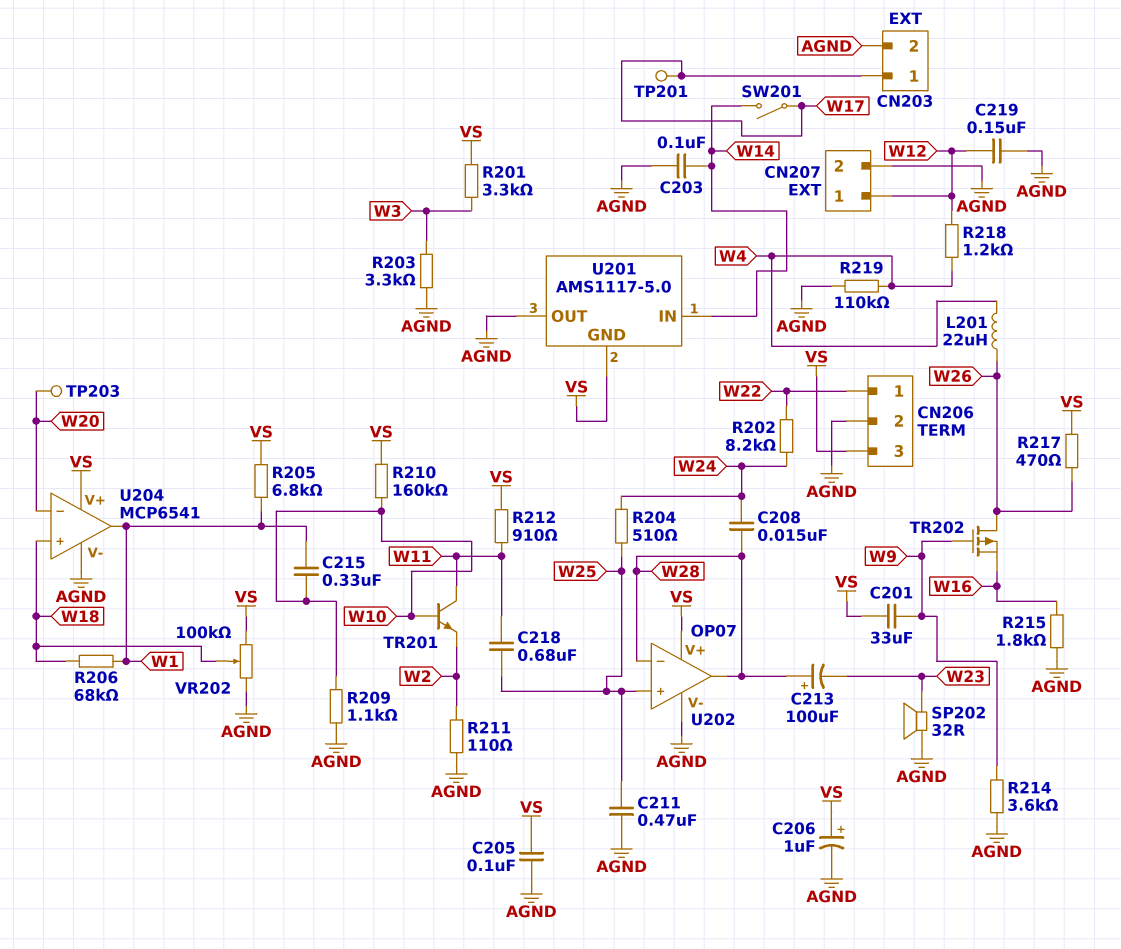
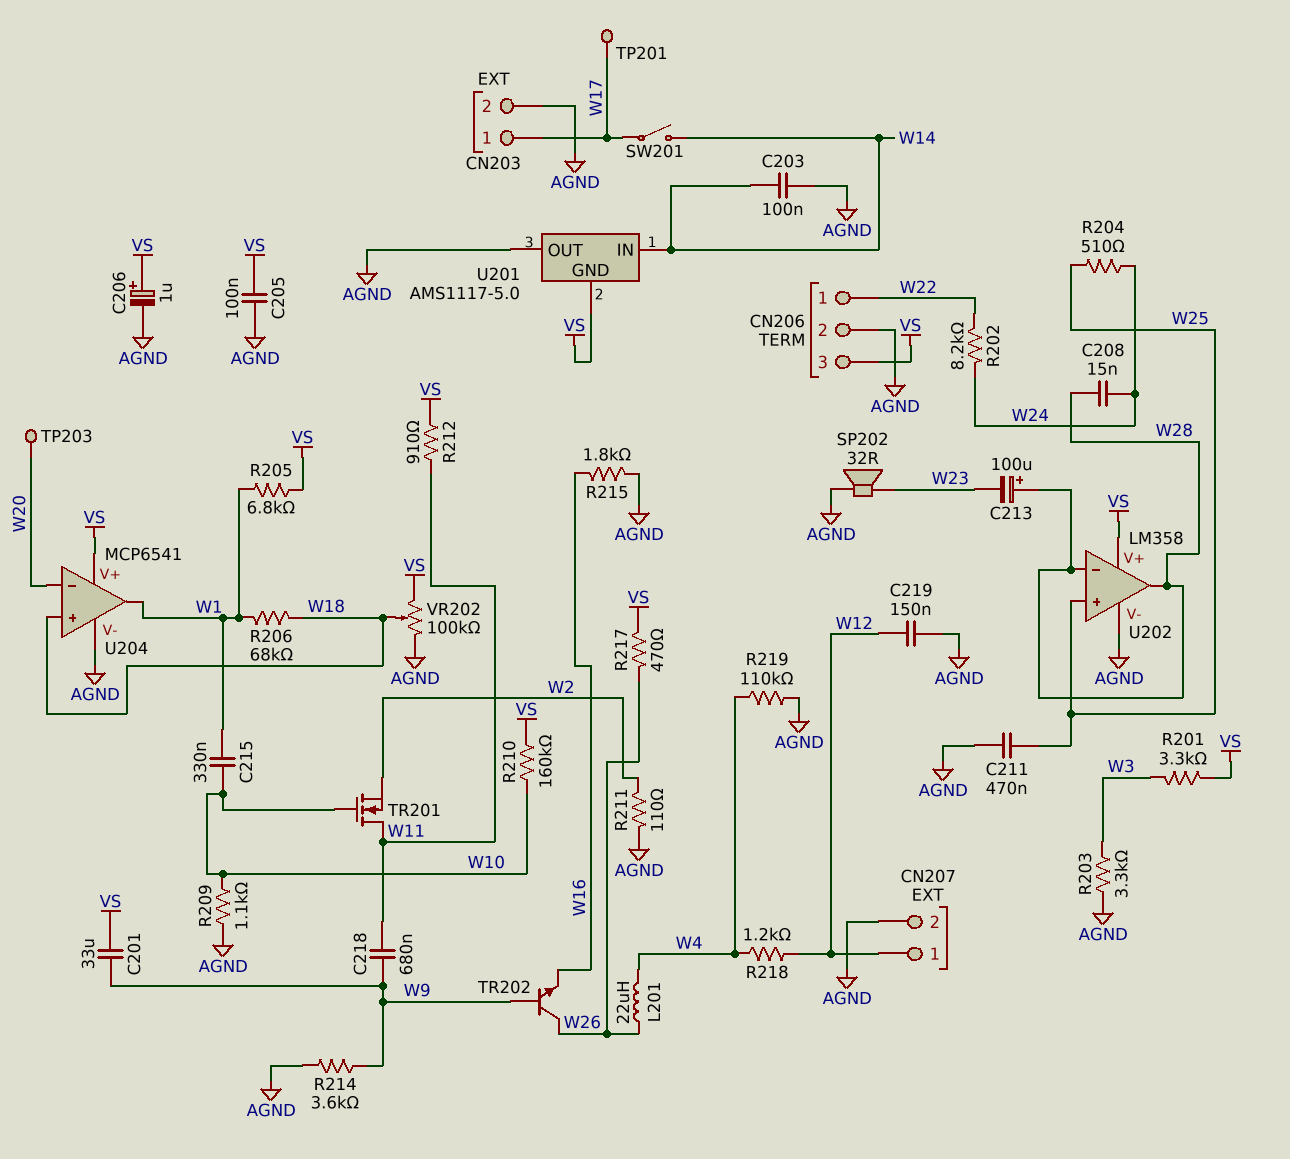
C218: 680nF (W11, W25) -> 680nF (W9, W11)
TR201: NPN (B W10, C W11, E W2) -> NMOS (G W10, D W11, S W2)
TR202: PMOS (G W9, D W26, S W16) -> NPN (B W9, C W26, E W16)
U202: OP07 -> LM358

